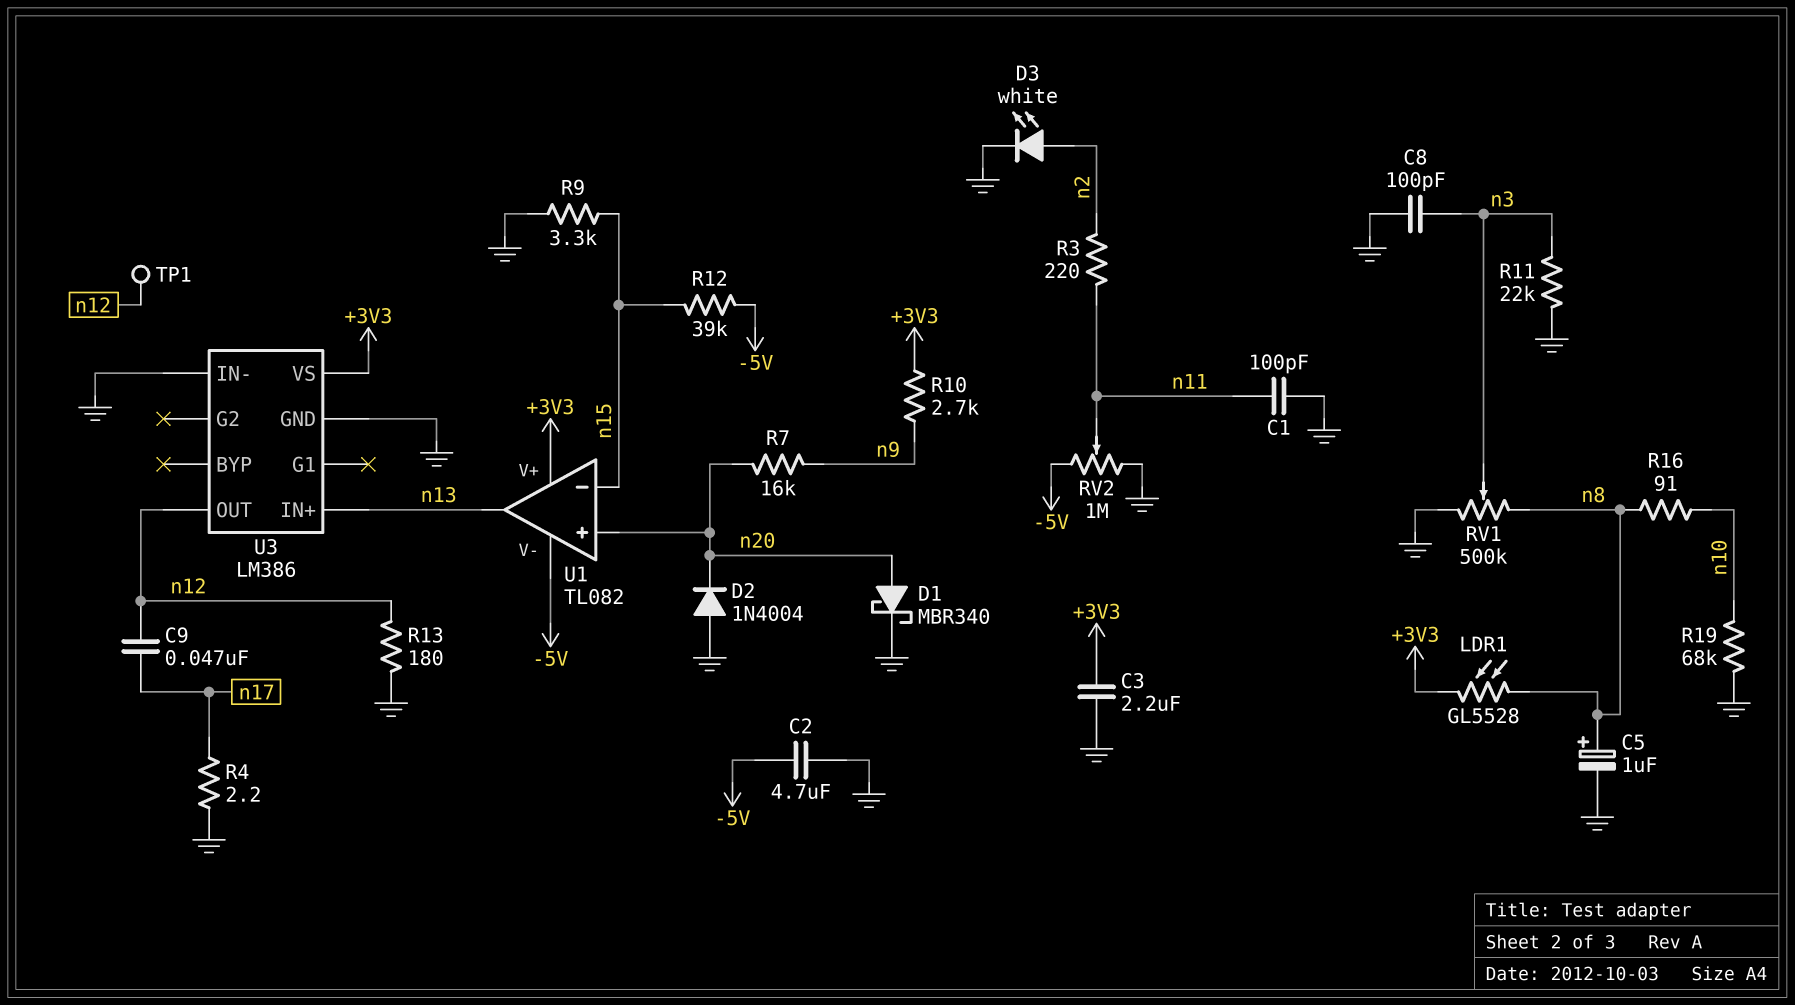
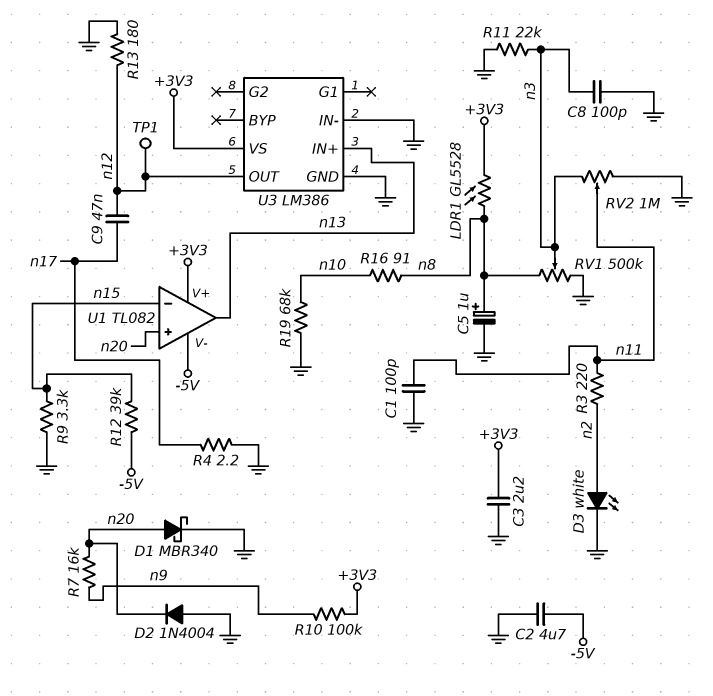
R10: 2.7k (+3V3, n9) -> 100k (+3V3, n9)
RV2: 1M (-5V, GND, wiper n11) -> 1M (GND, n3, wiper n11)

